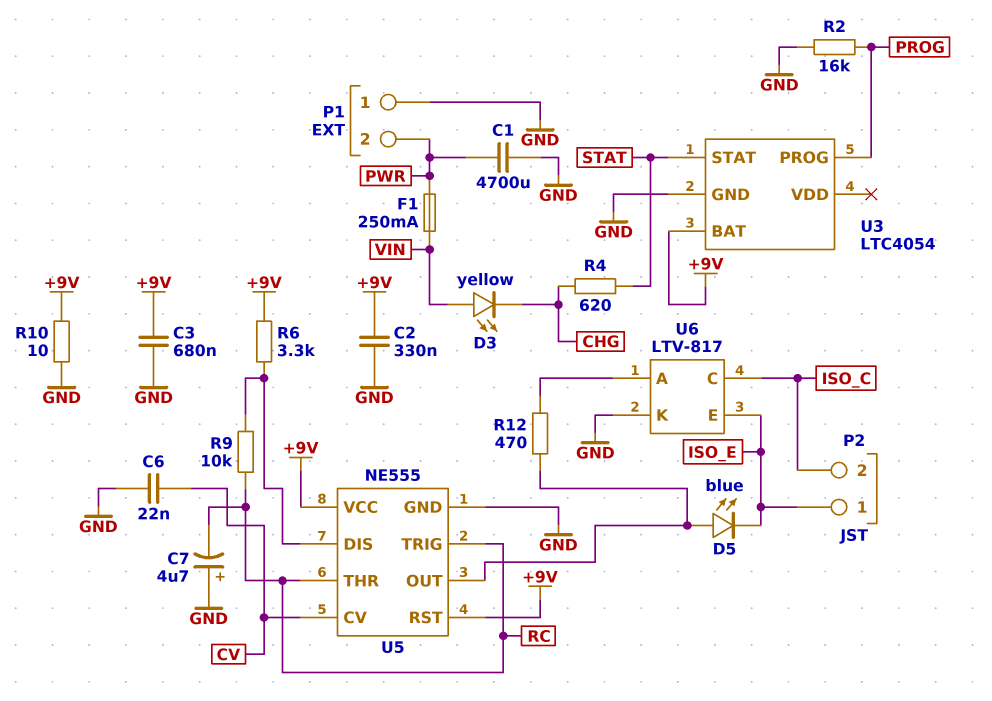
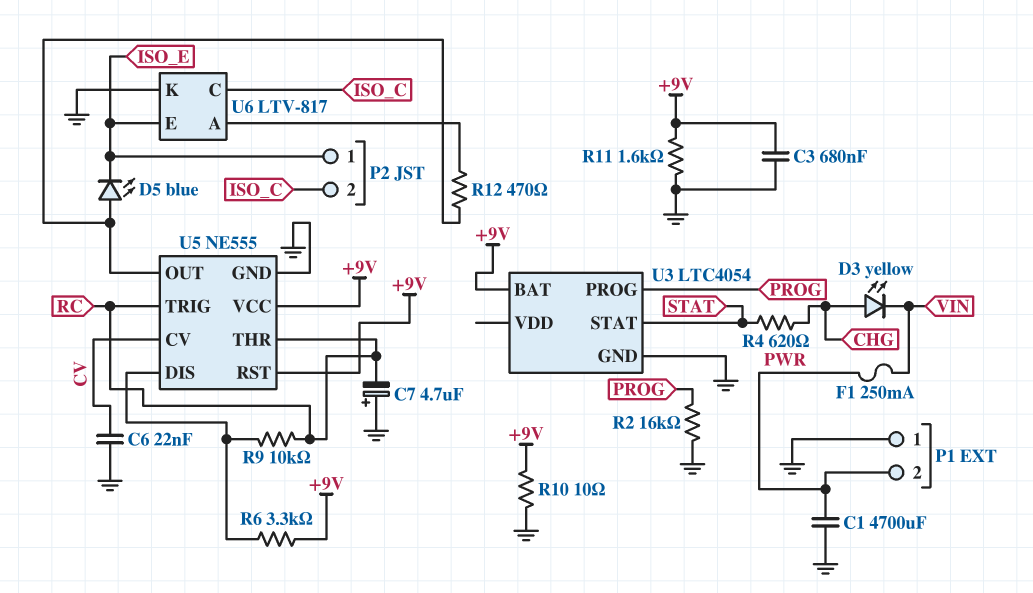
C2: 330nF (+9V, GND) -> none
D3: LED yellow (A VIN, K CHG) -> LED yellow (A CHG, K VIN)
R11: none -> 1.6k (+9V, GND)

